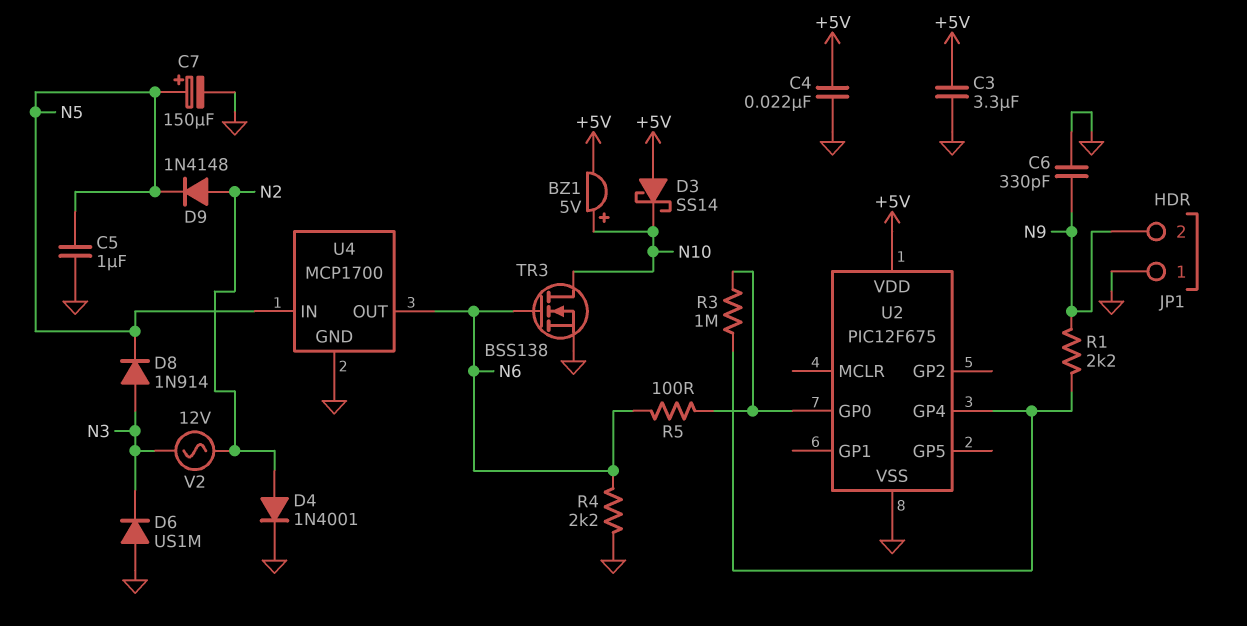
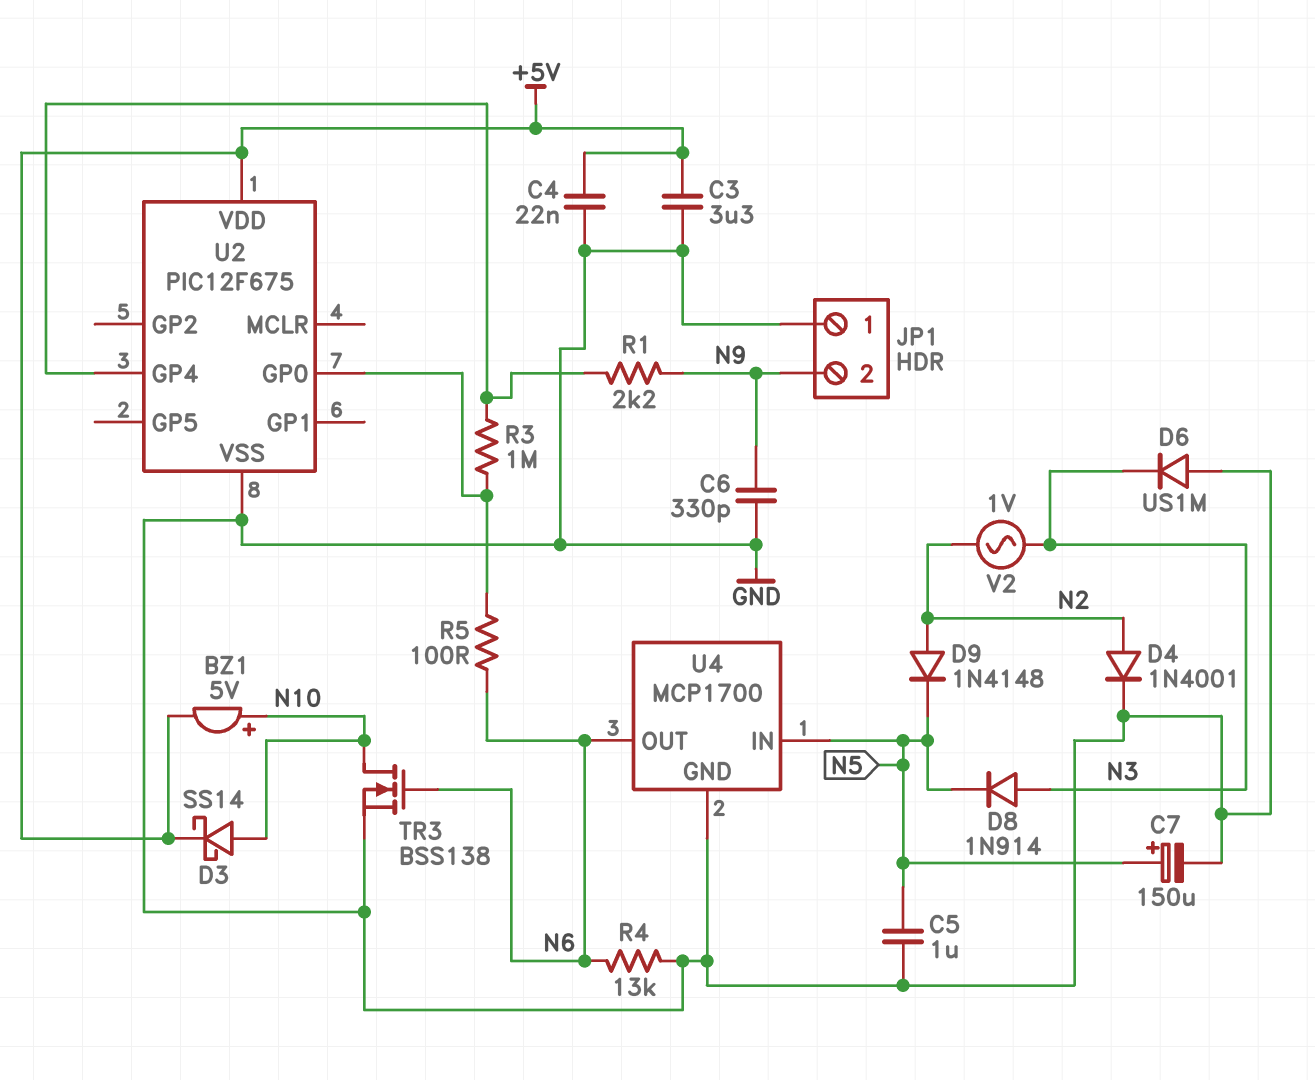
D3: schottky SS14 (A +5V, K N10) -> schottky SS14 (A N10, K +5V)
R4: 2.2k (GND, N6) -> 13k (GND, N6)
V2: AC 12V (N2, N3) -> AC 1V (N2, N3)

